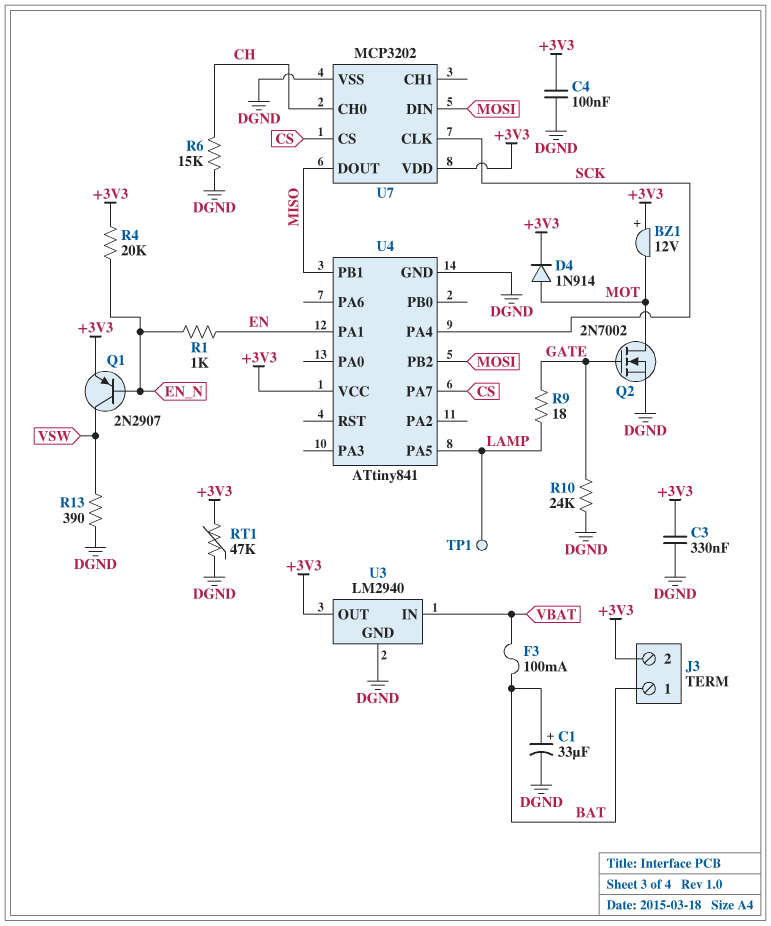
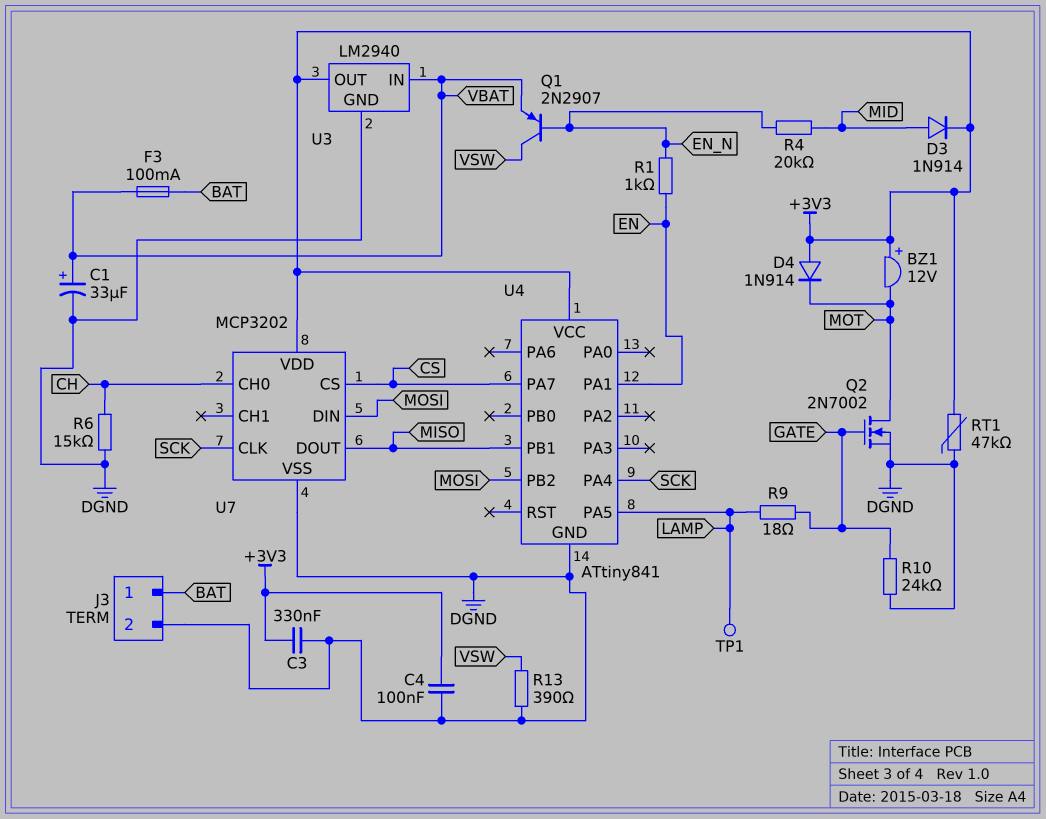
C1: 33uF (plus BAT, minus DGND) -> 33uF (plus VBAT, minus DGND)
D3: none -> diode 1N914 (A MID, K +3V3)
D4: diode 1N914 (A MOT, K +3V3) -> diode 1N914 (A +3V3, K MOT)
J3 pin 2: +3V3 -> DGND
Q1: PNP 2N2907 (B EN_N, C VSW, E +3V3) -> PNP 2N2907 (B EN_N, C VSW, E VBAT)
R4: 20k (+3V3, EN_N) -> 20k (EN_N, MID)

